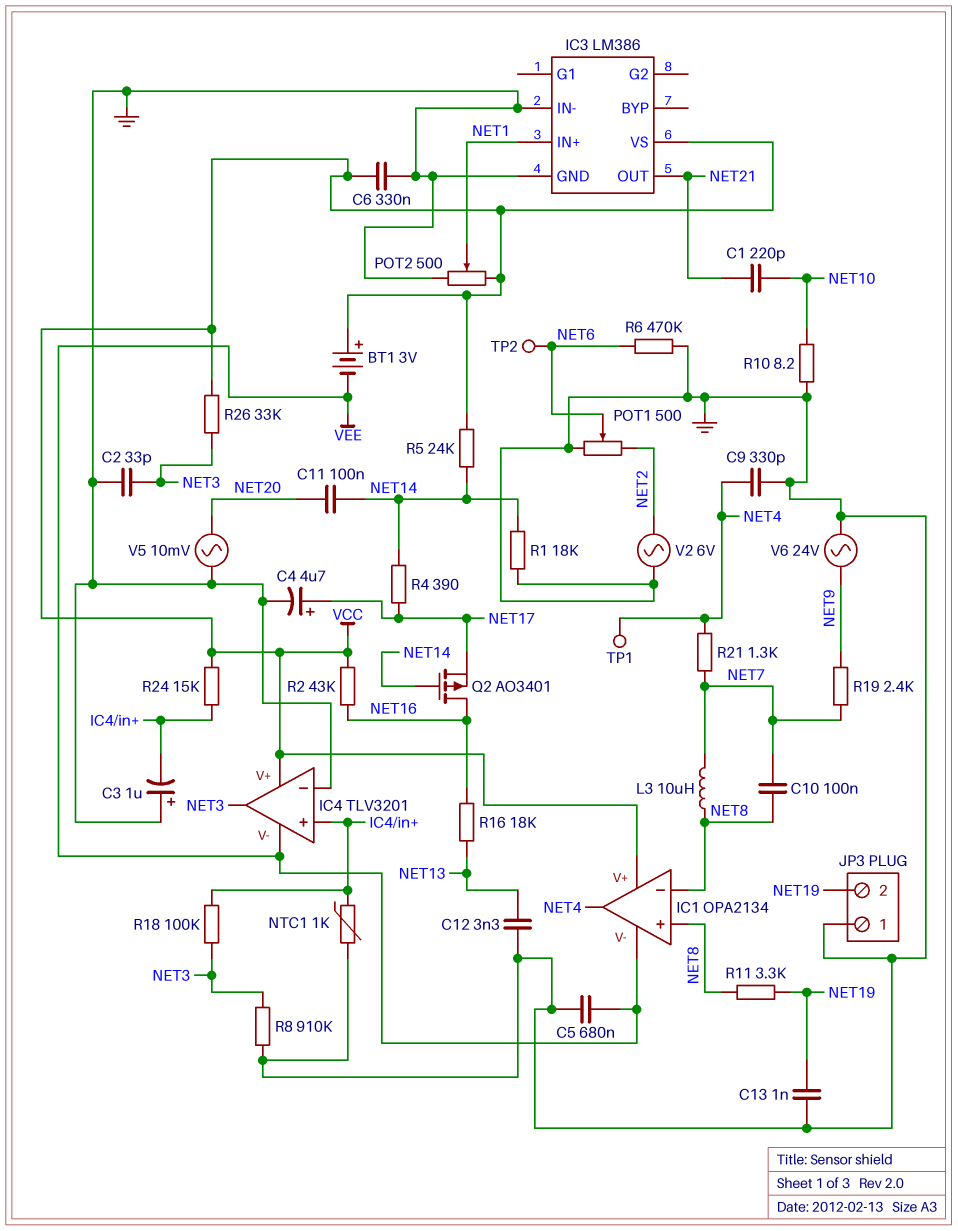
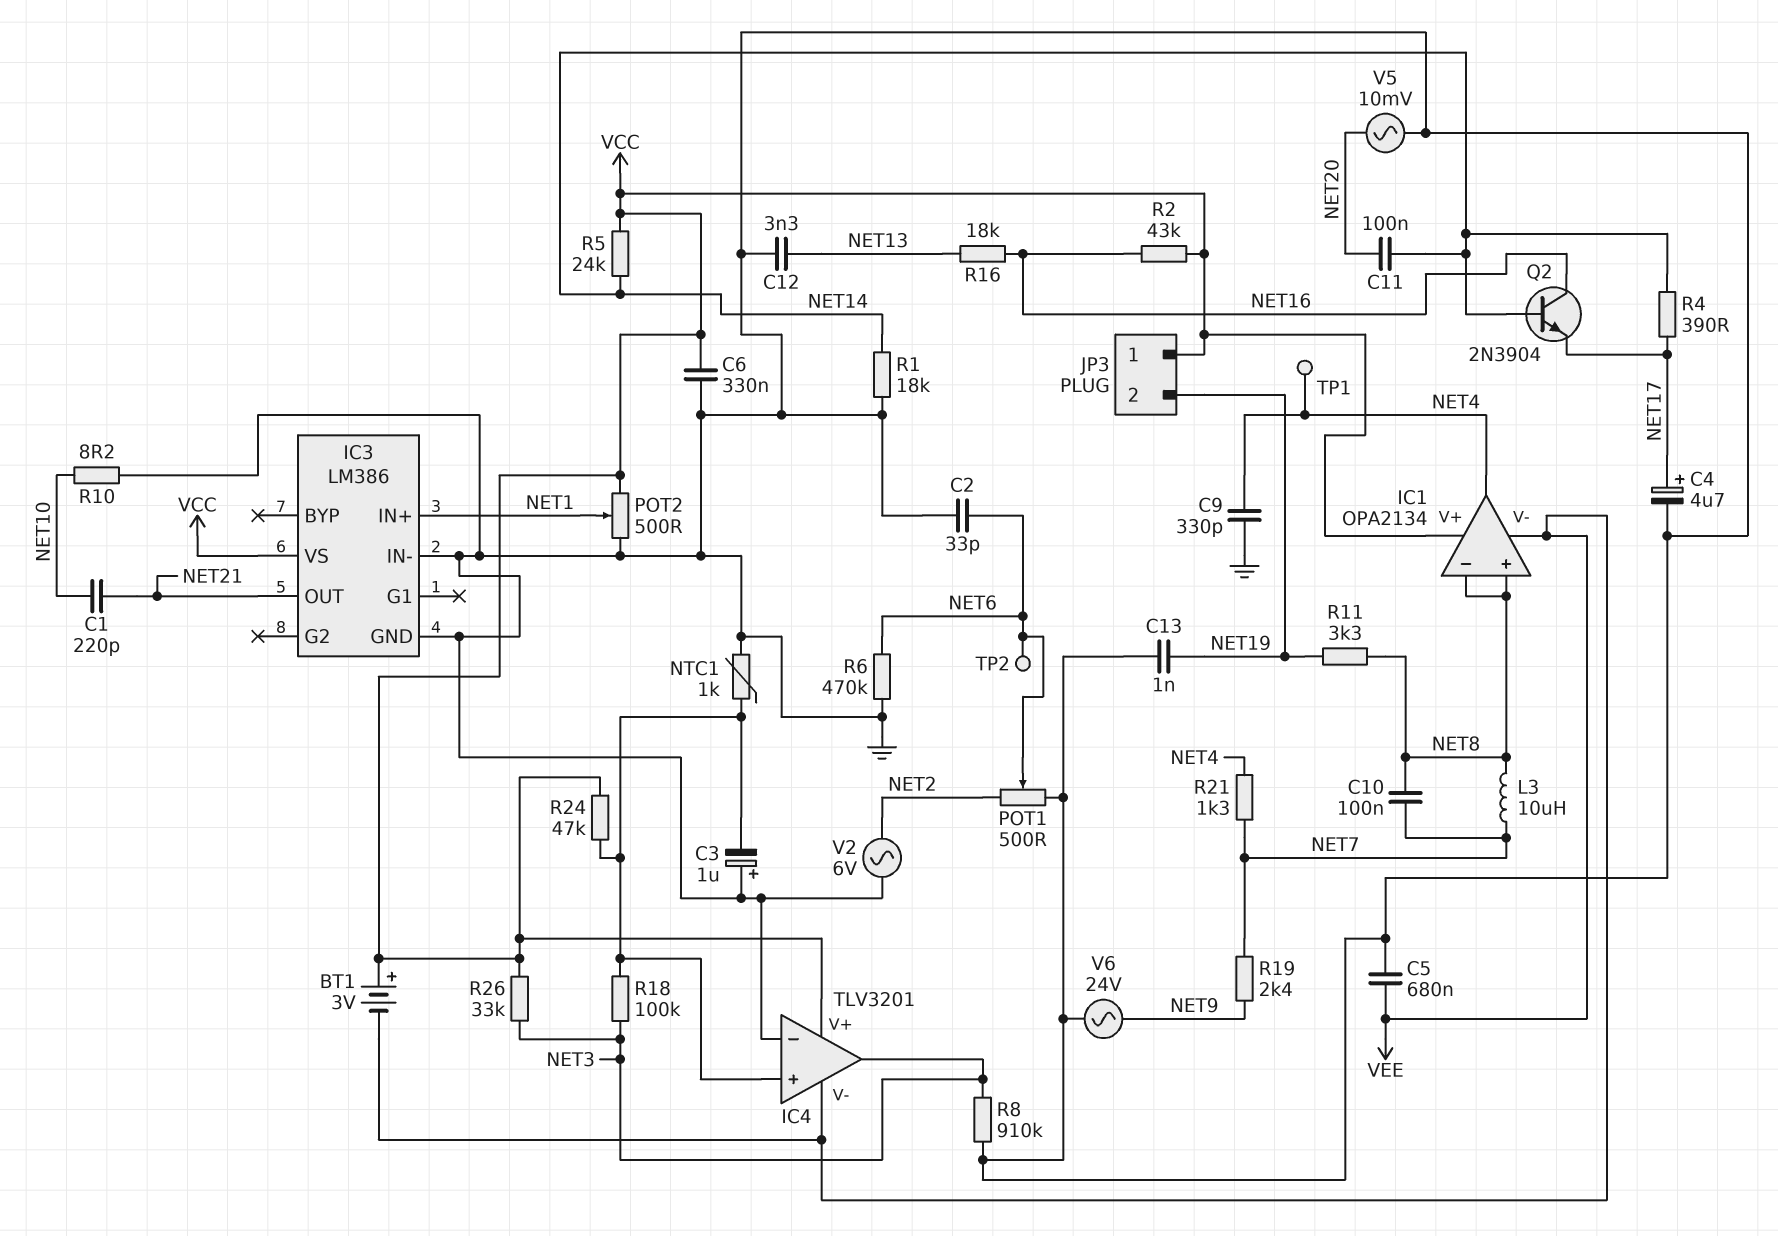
C2: 33pF (GND, NET3) -> 33pF (GND, NET6)
JP3 pin 1: GND -> VCC
Q2: PMOS AO3401 (G NET14, D NET16, S NET17) -> NPN 2N3904 (B NET14, C NET16, E NET17)
R24: 15k (IC4/in+, VCC) -> 47k (IC4/in+, VCC)

